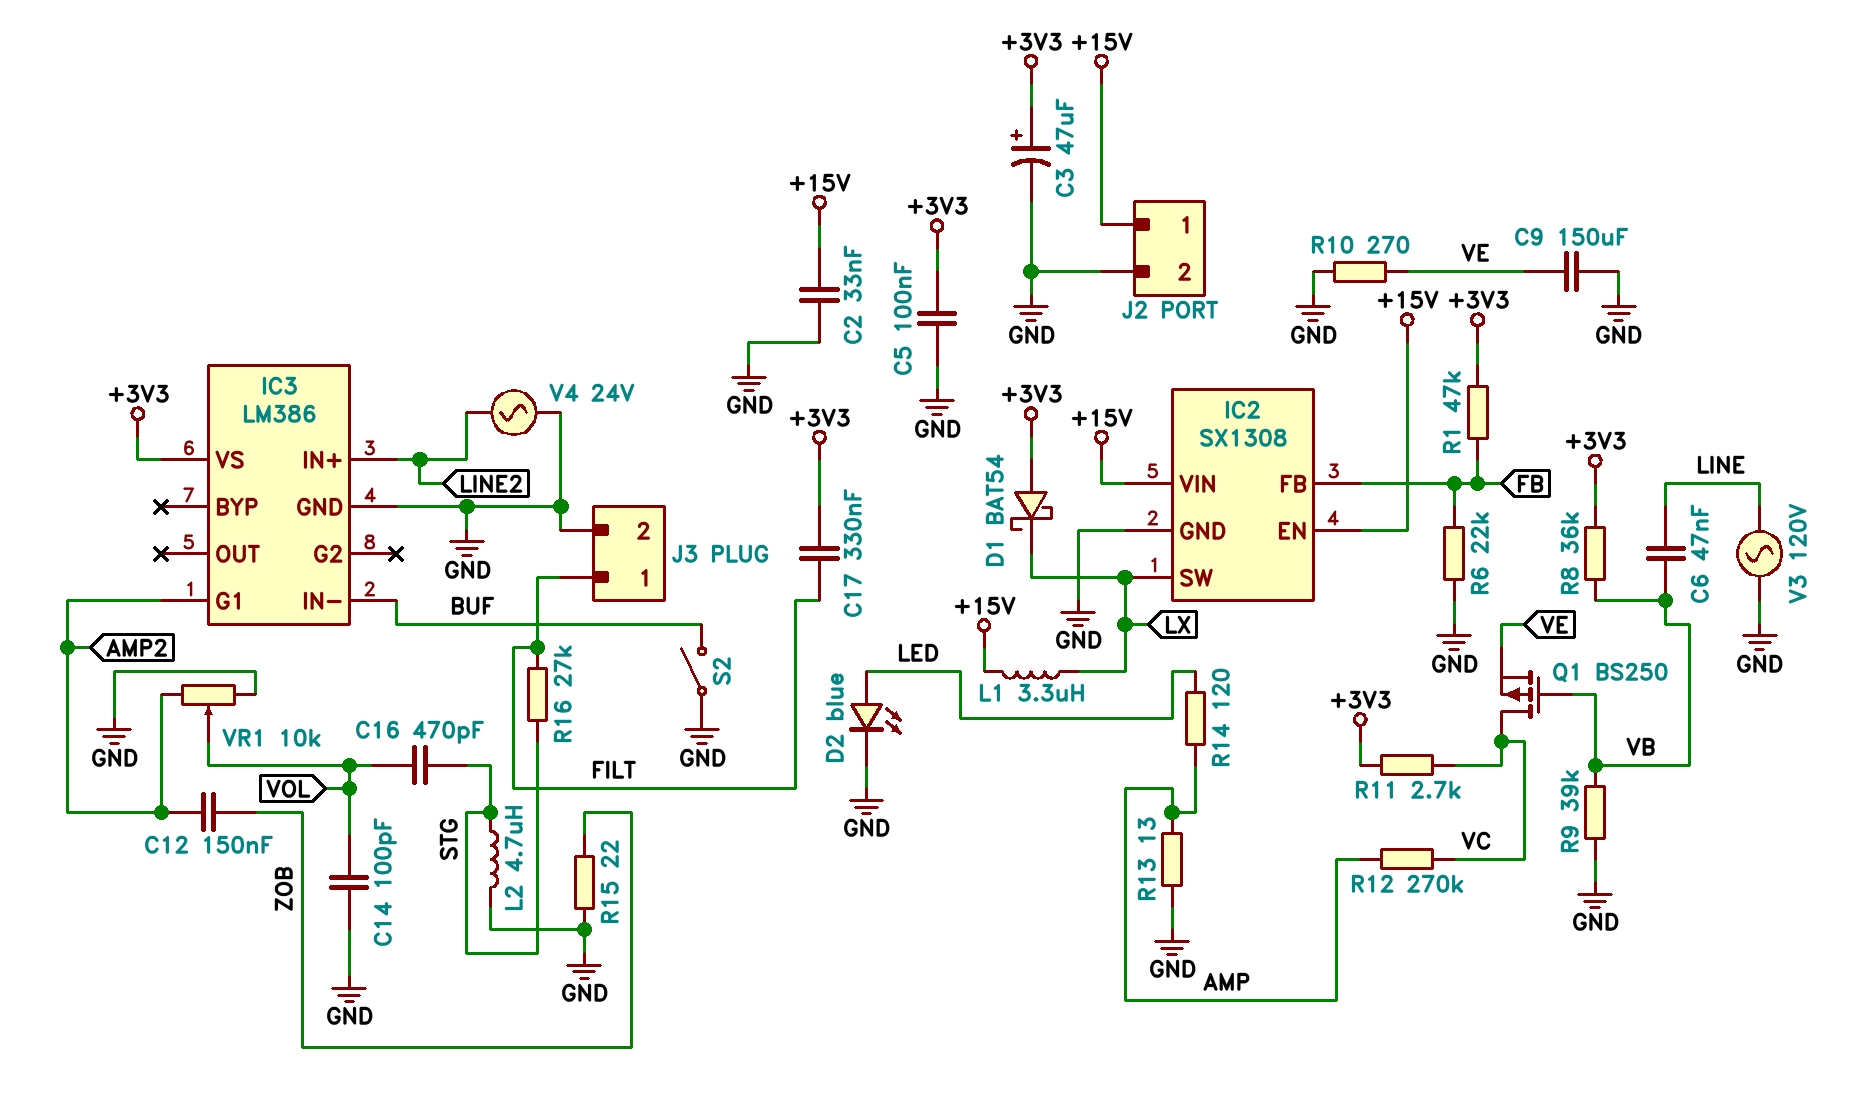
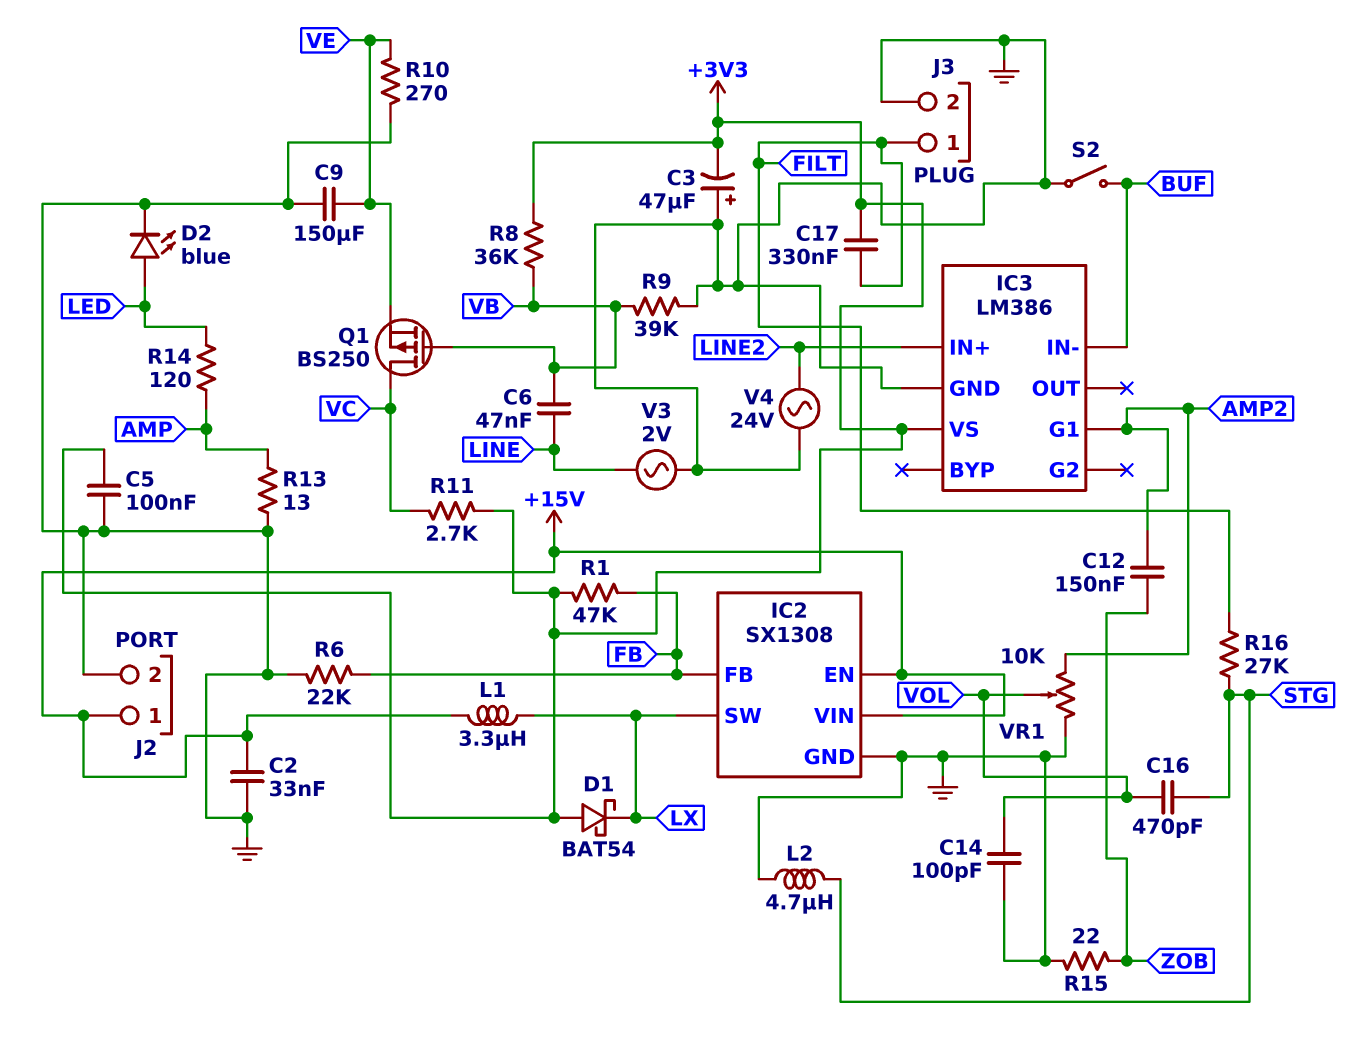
C3: 47uF (plus +3V3, minus GND) -> 47uF (plus GND, minus +3V3)
R12: 270k (AMP, VC) -> none
V3: AC 120V (GND, LINE) -> AC 2V (GND, LINE)

